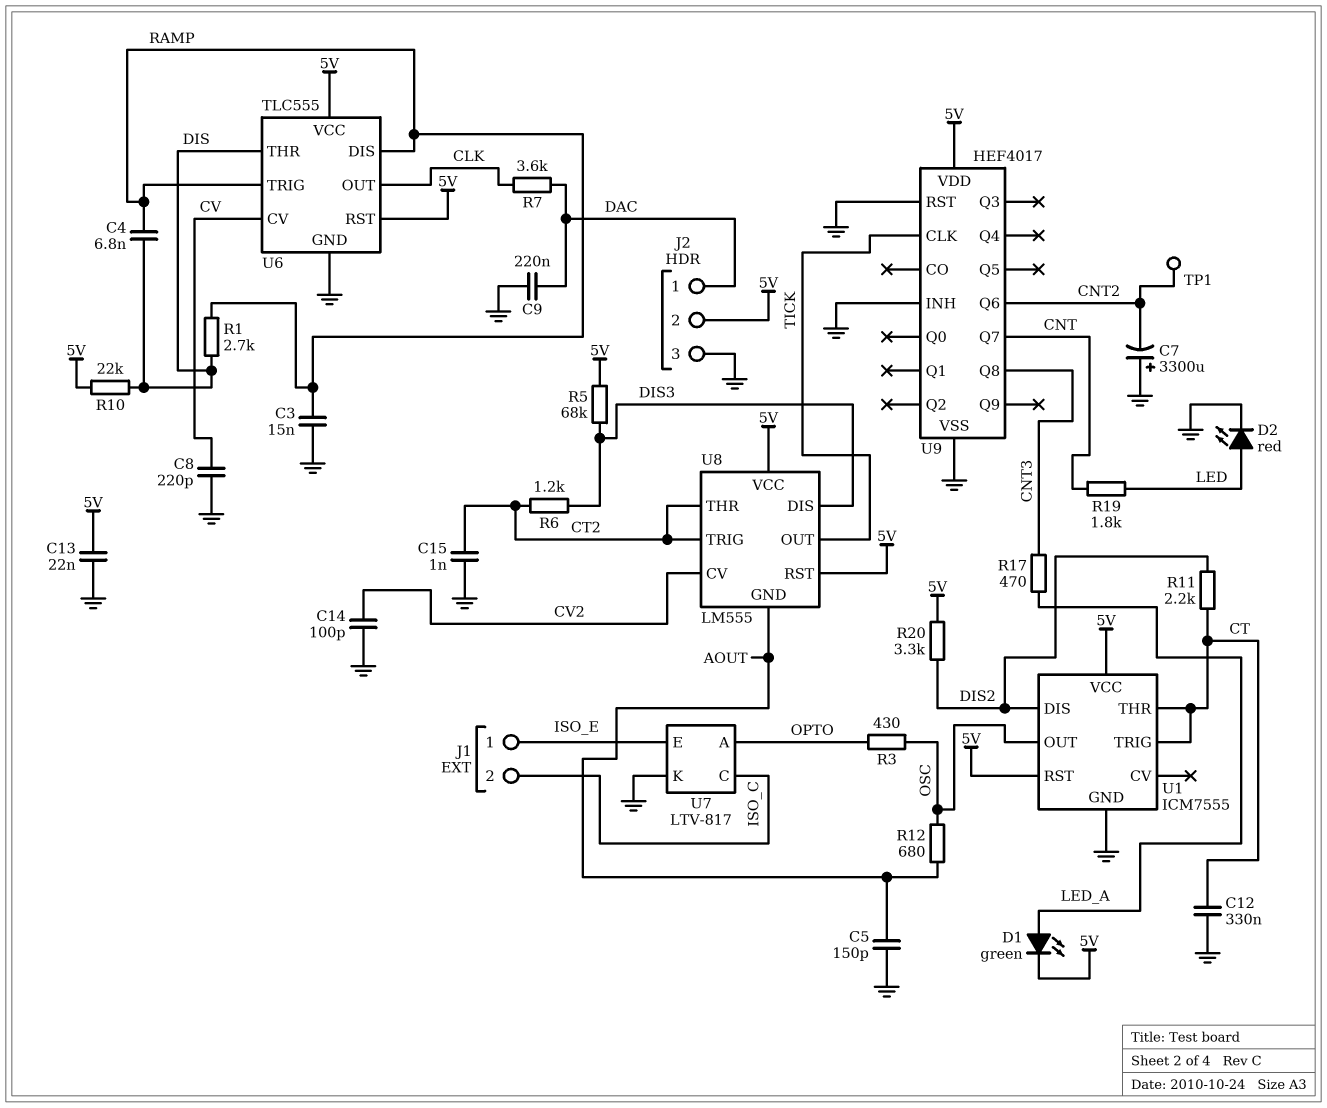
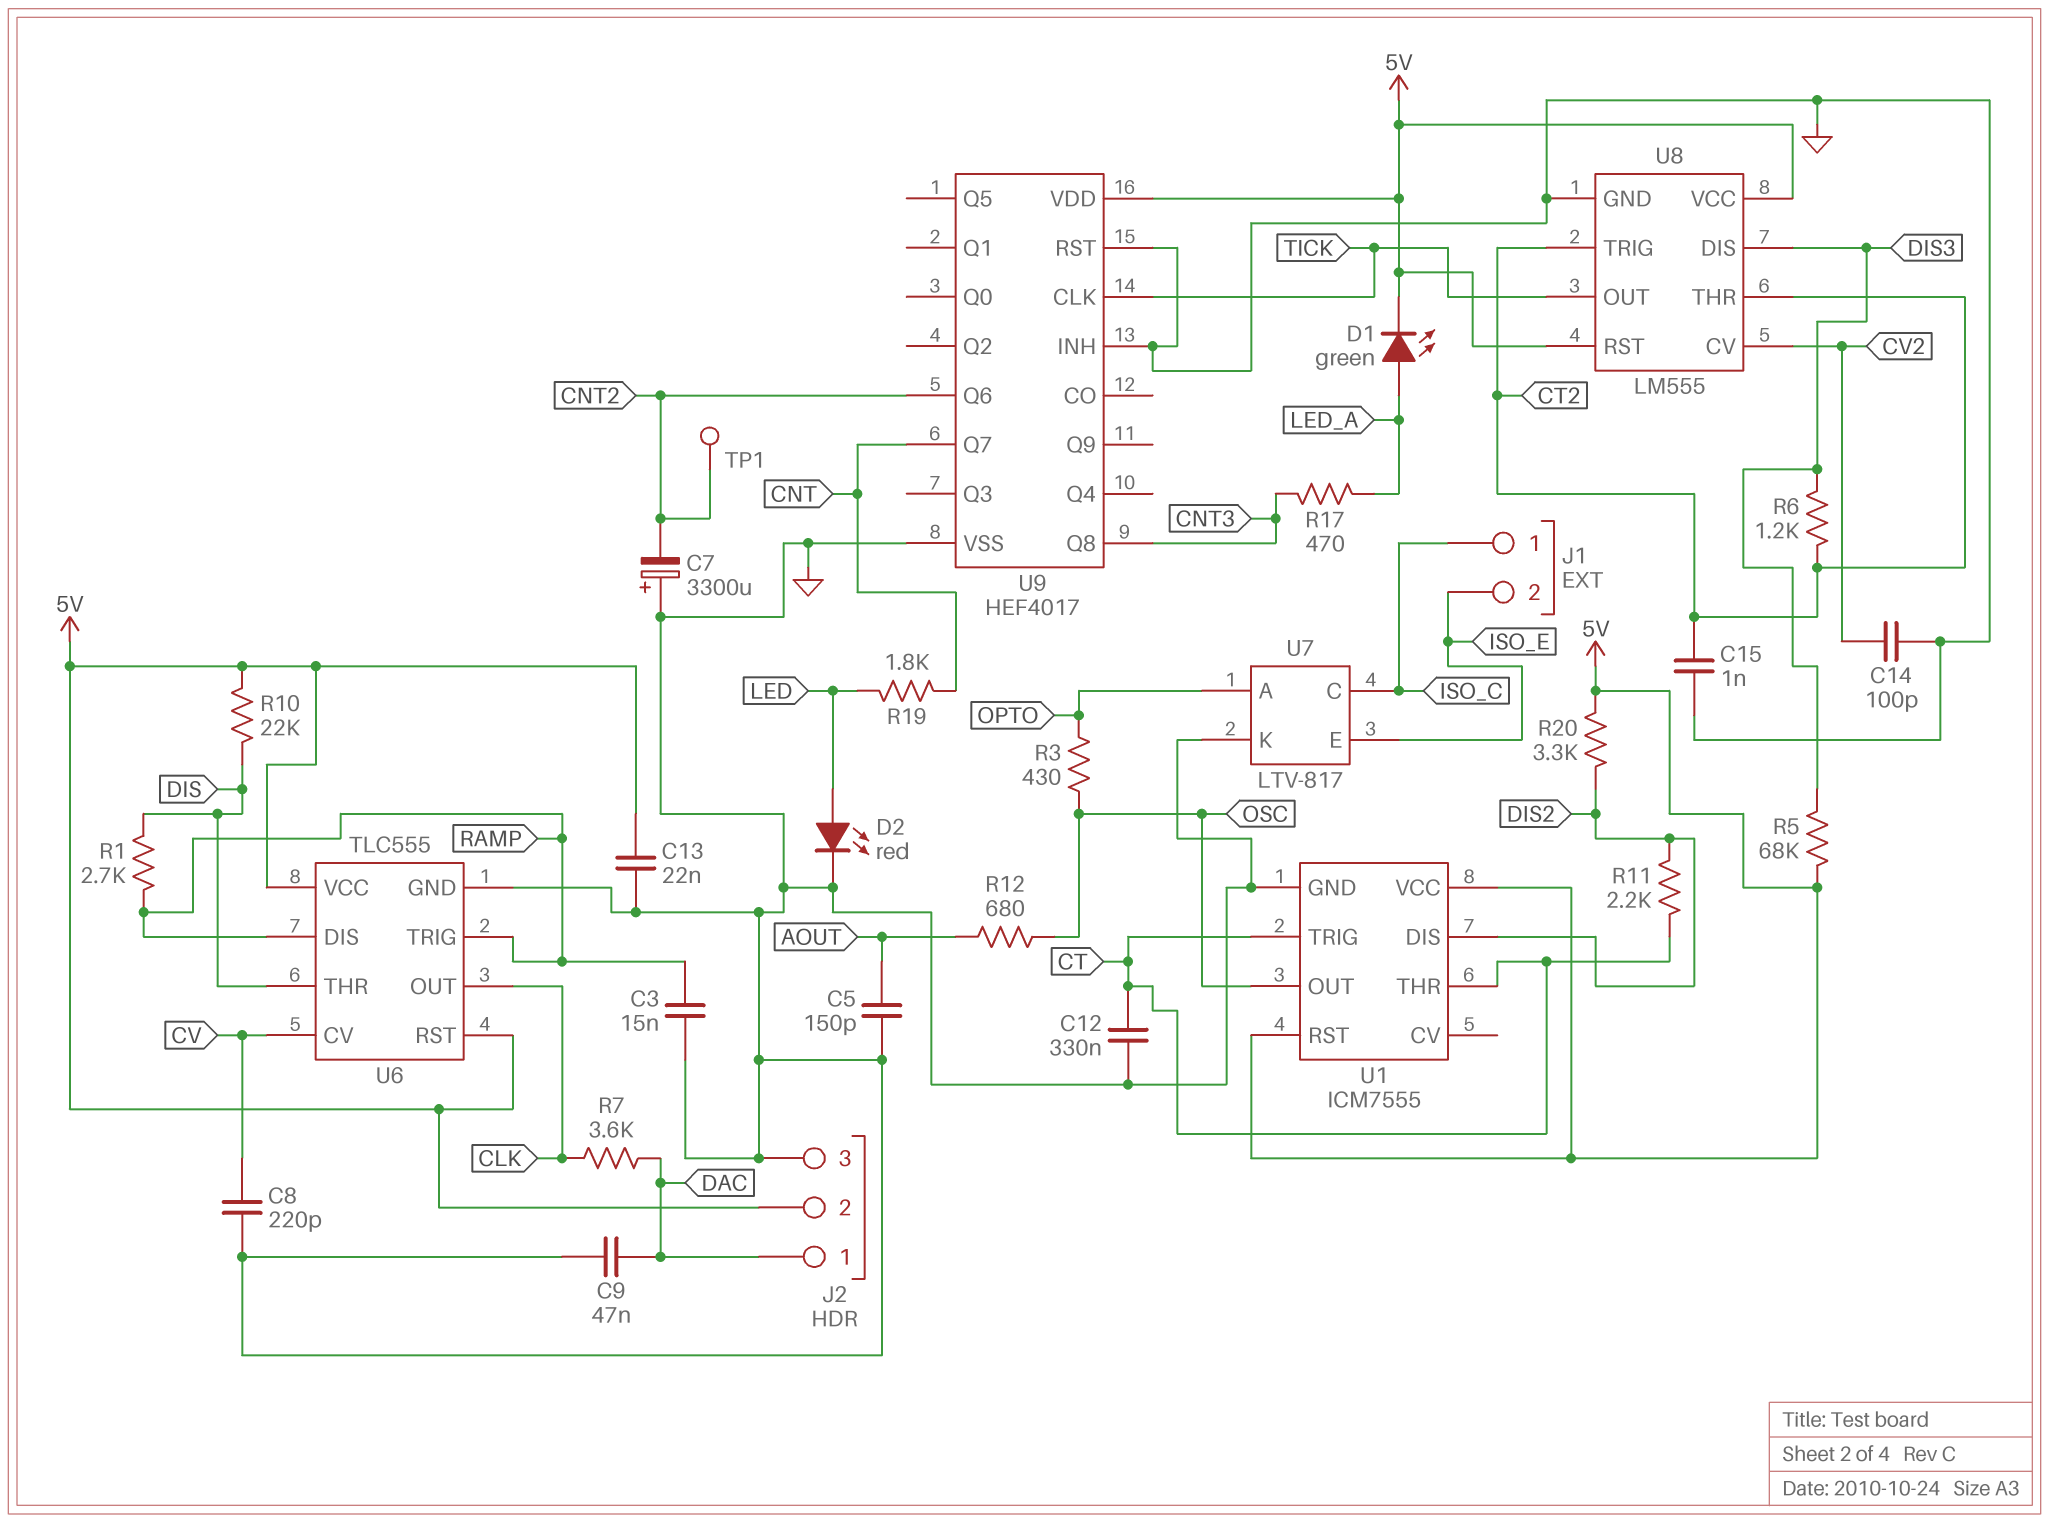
C4: 6.8nF (DIS, RAMP) -> none
C9: 220nF (DAC, GND) -> 47nF (DAC, GND)
J1 pin 1: ISO_E -> ISO_C
J1 pin 2: ISO_C -> ISO_E
U8 pin GND: AOUT -> GND

